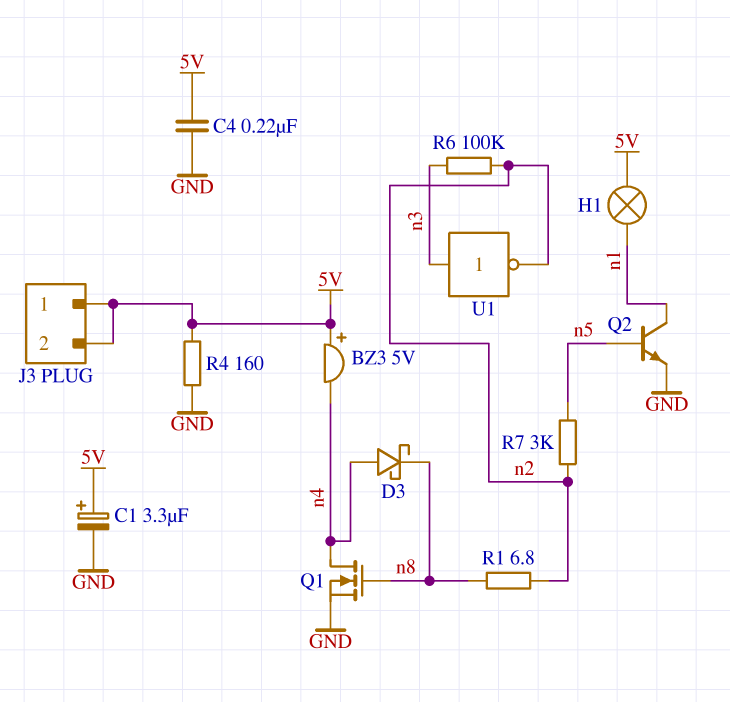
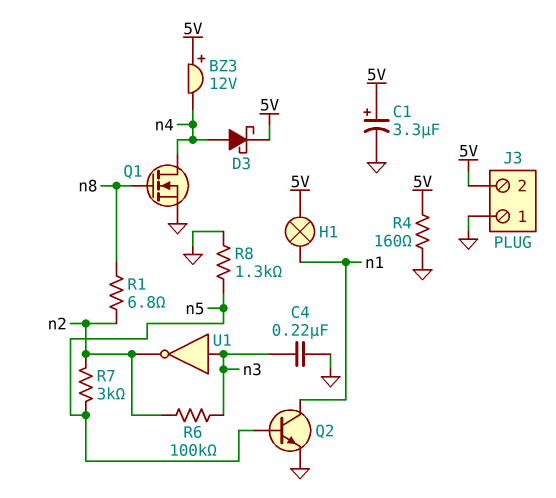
BZ3: buzzer 5V (plus 5V, minus n4) -> buzzer 12V (plus 5V, minus n4)
C4: 220nF (5V, GND) -> 220nF (GND, n3)
D3: schottky (A n4, K n8) -> schottky (A n4, K 5V)
J3 pin 1: 5V -> GND
R8: none -> 1.3k (GND, n5)

